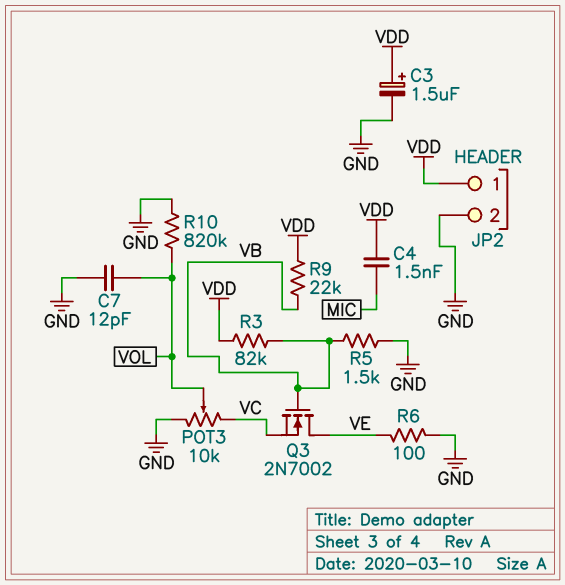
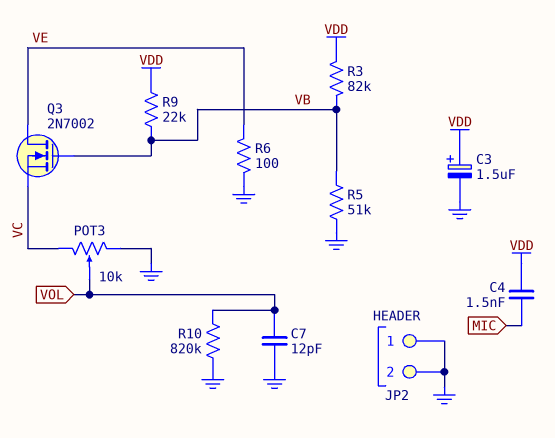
JP2 pin 1: VDD -> GND
R5: 1.5k (GND, VB) -> 51k (GND, VB)

